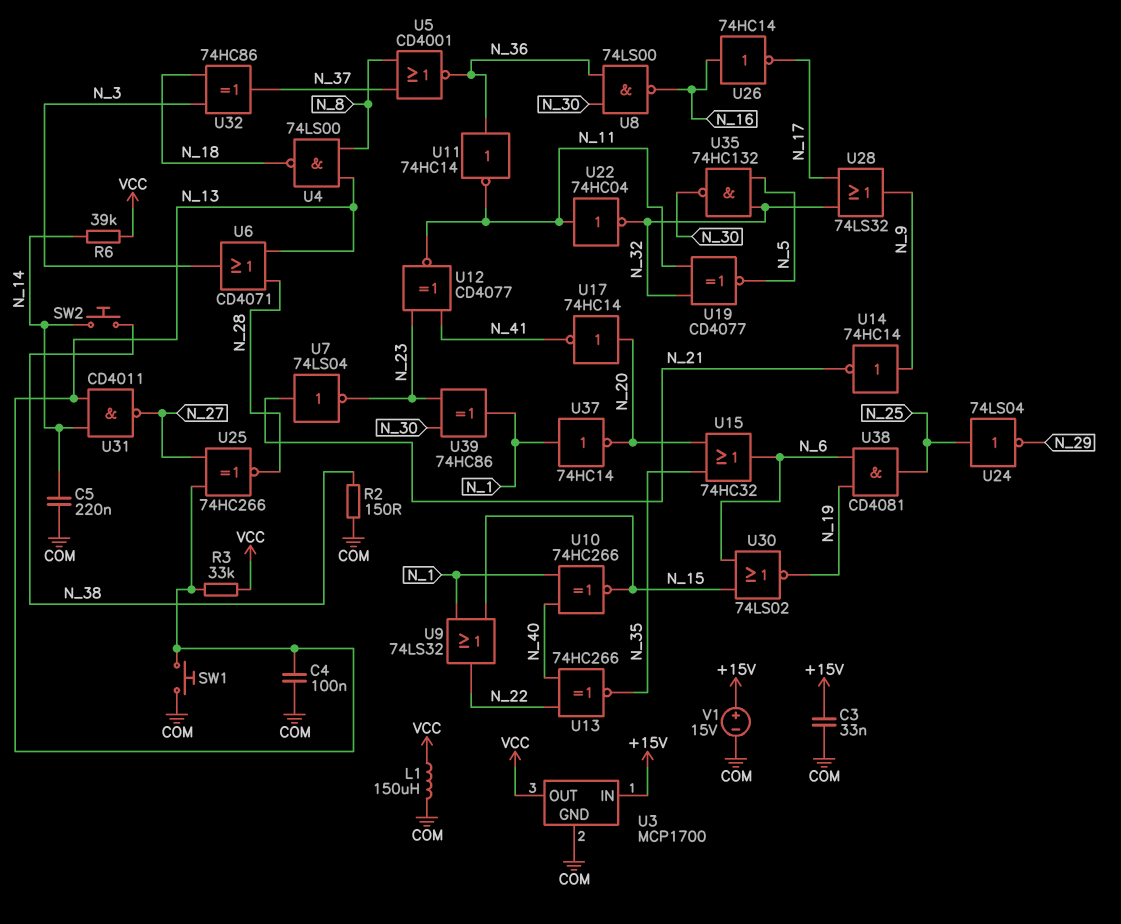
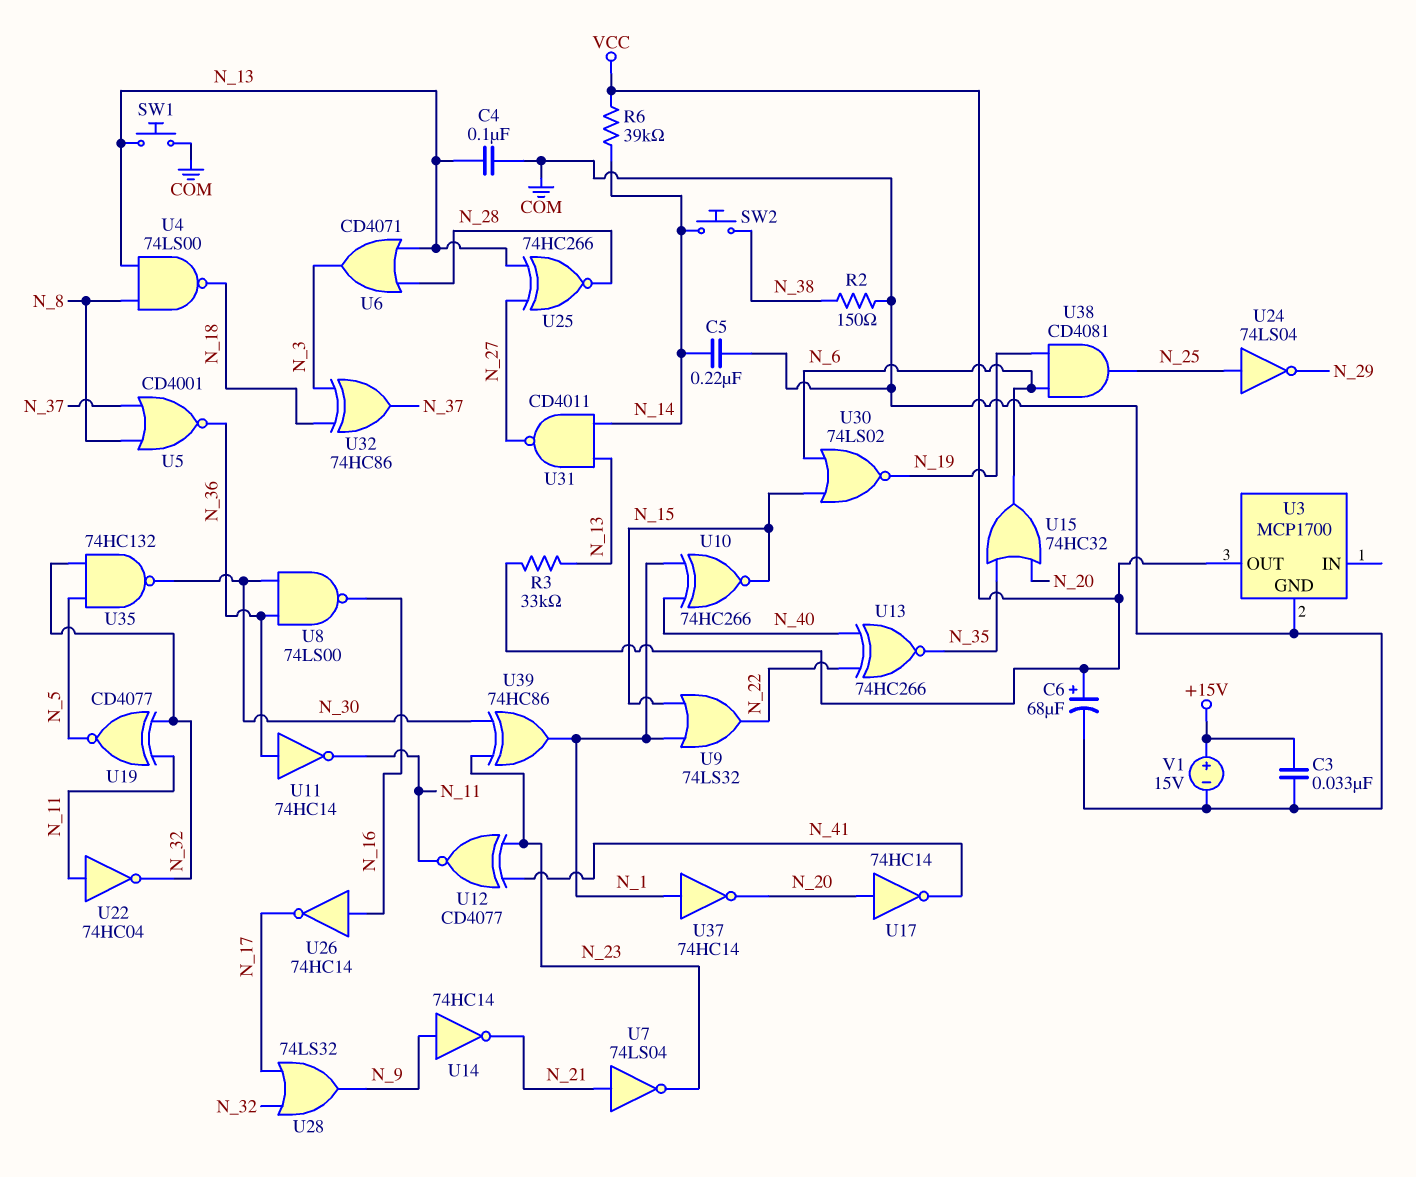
C6: none -> 68uF (plus VCC, minus COM)
L1: 150uH (COM, VCC) -> none
U3 pin IN: +15V -> none

